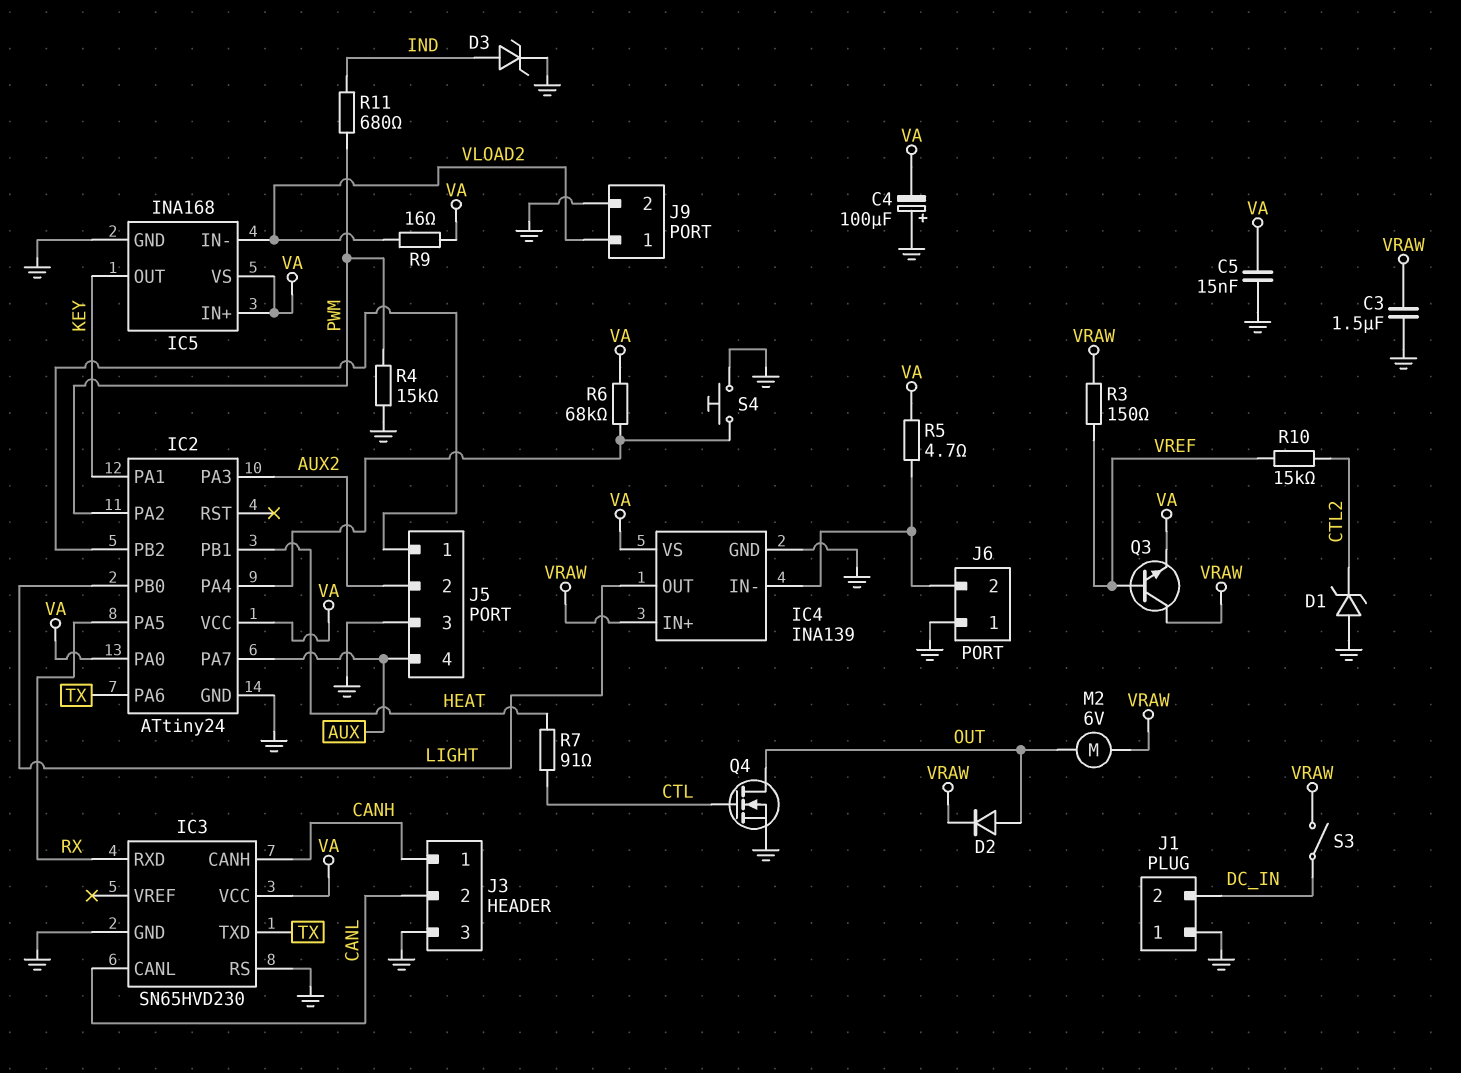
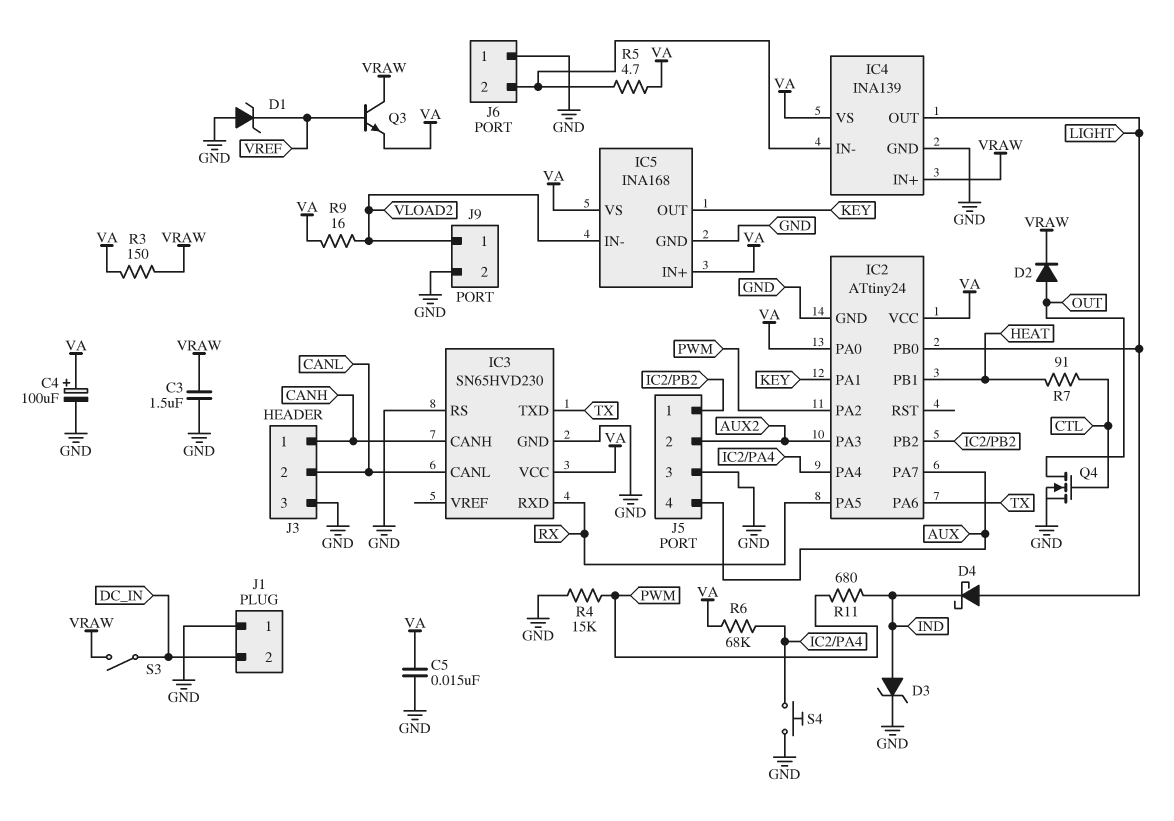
C4: 100uF (plus GND, minus VA) -> 100uF (plus VA, minus GND)
D1: zener (A GND, K CTL2) -> zener (A GND, K VREF)
D4: none -> schottky (A LIGHT, K IND)
M2: motor 6V (OUT, VRAW) -> none
R3: 150 (VRAW, VREF) -> 150 (VA, VRAW)
R10: 15k (CTL2, VREF) -> none

